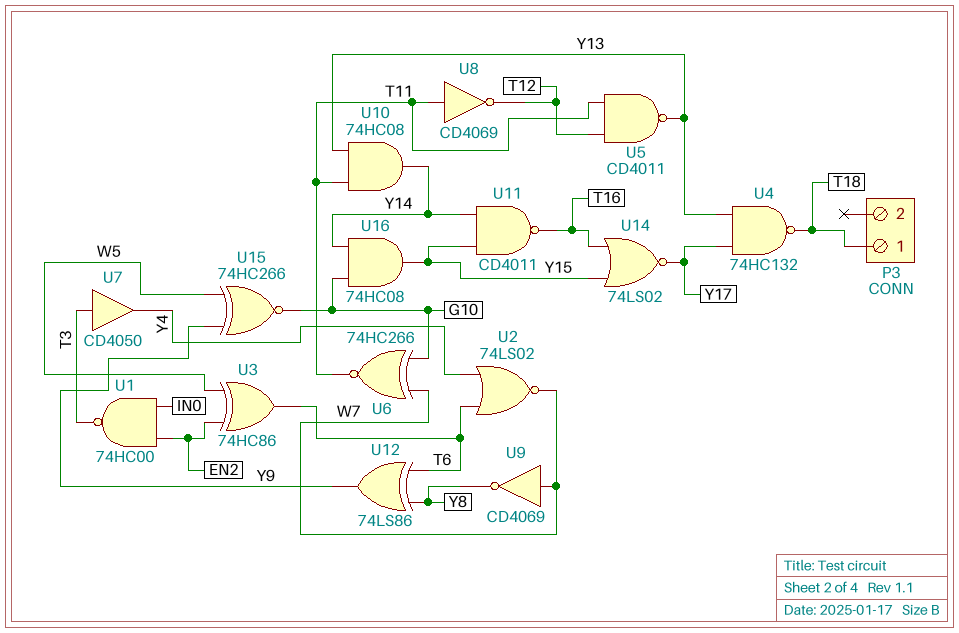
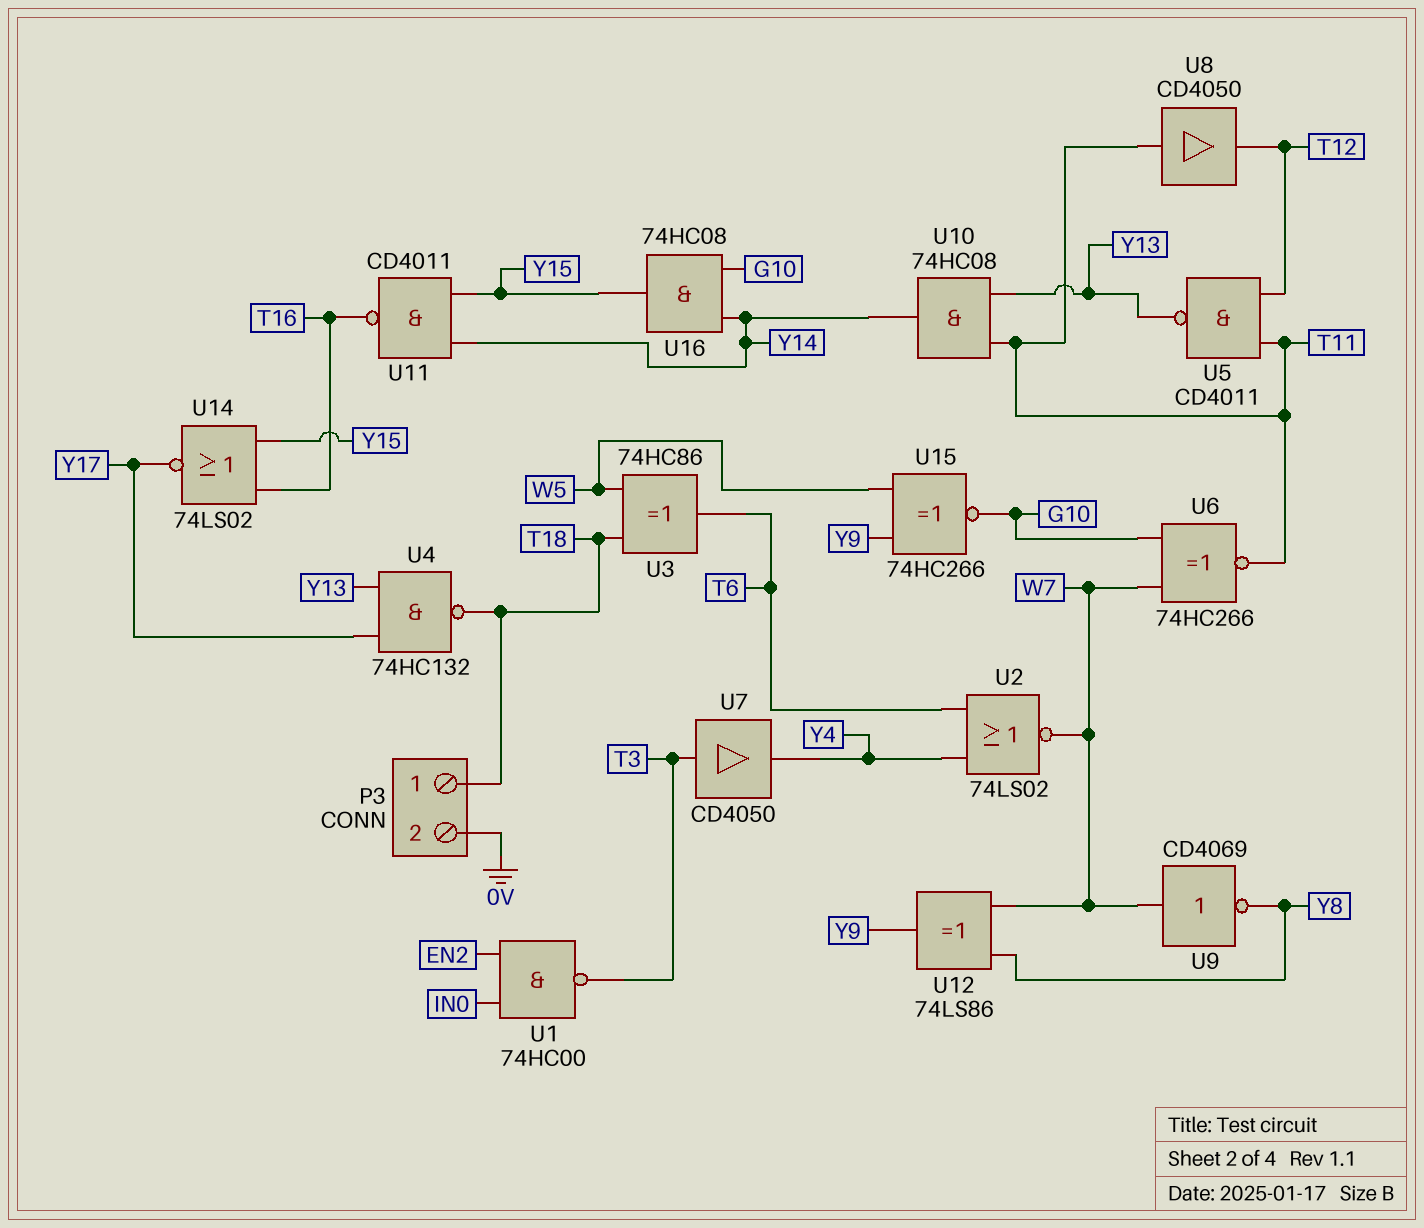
P3 pin 2: none -> 0V
U3: XOR 74HC86 (in EN2, in W5, out T6) -> XOR 74HC86 (in T18, in W5, out T6)
U8: NOT CD4069 (in T11, out T12) -> buffer CD4050 (in T11, out T12)
U12: XOR 74LS86 (in T6, in Y8, out Y9) -> XOR 74LS86 (in W7, in Y8, out Y9)

